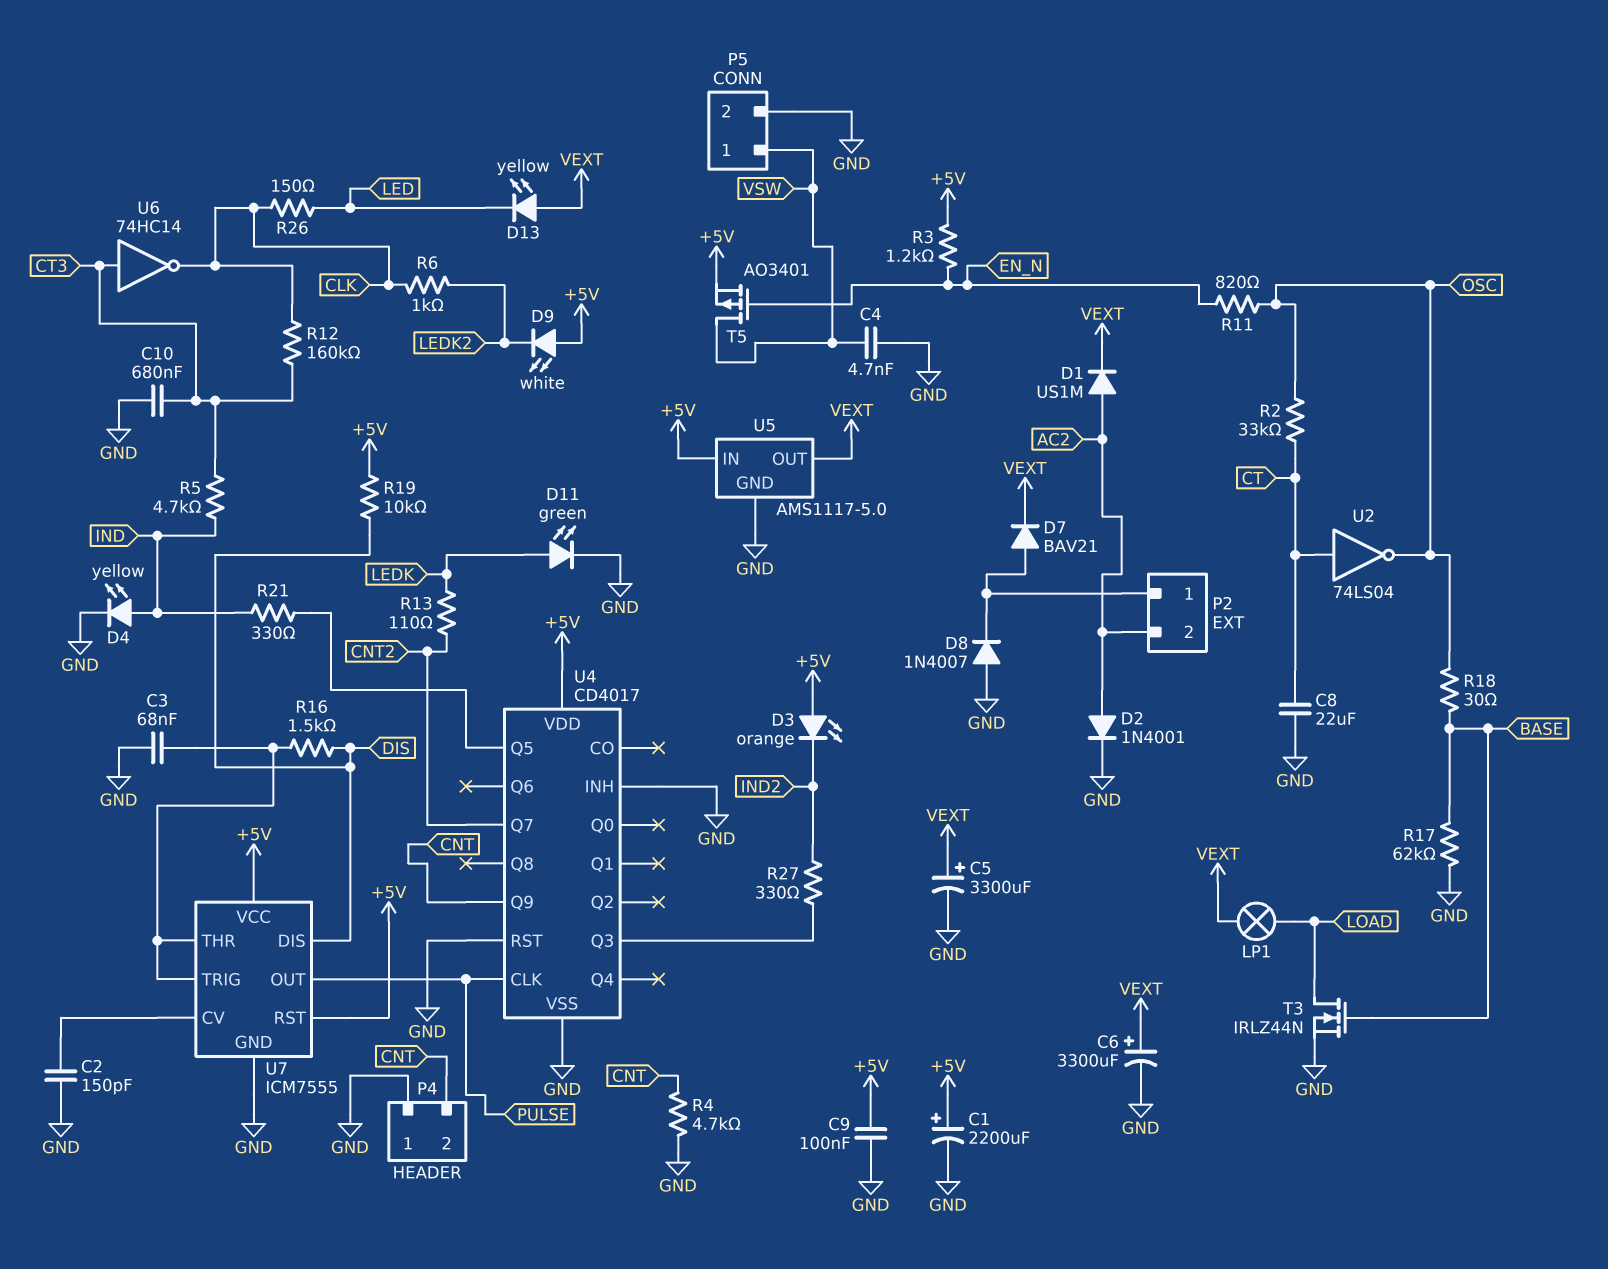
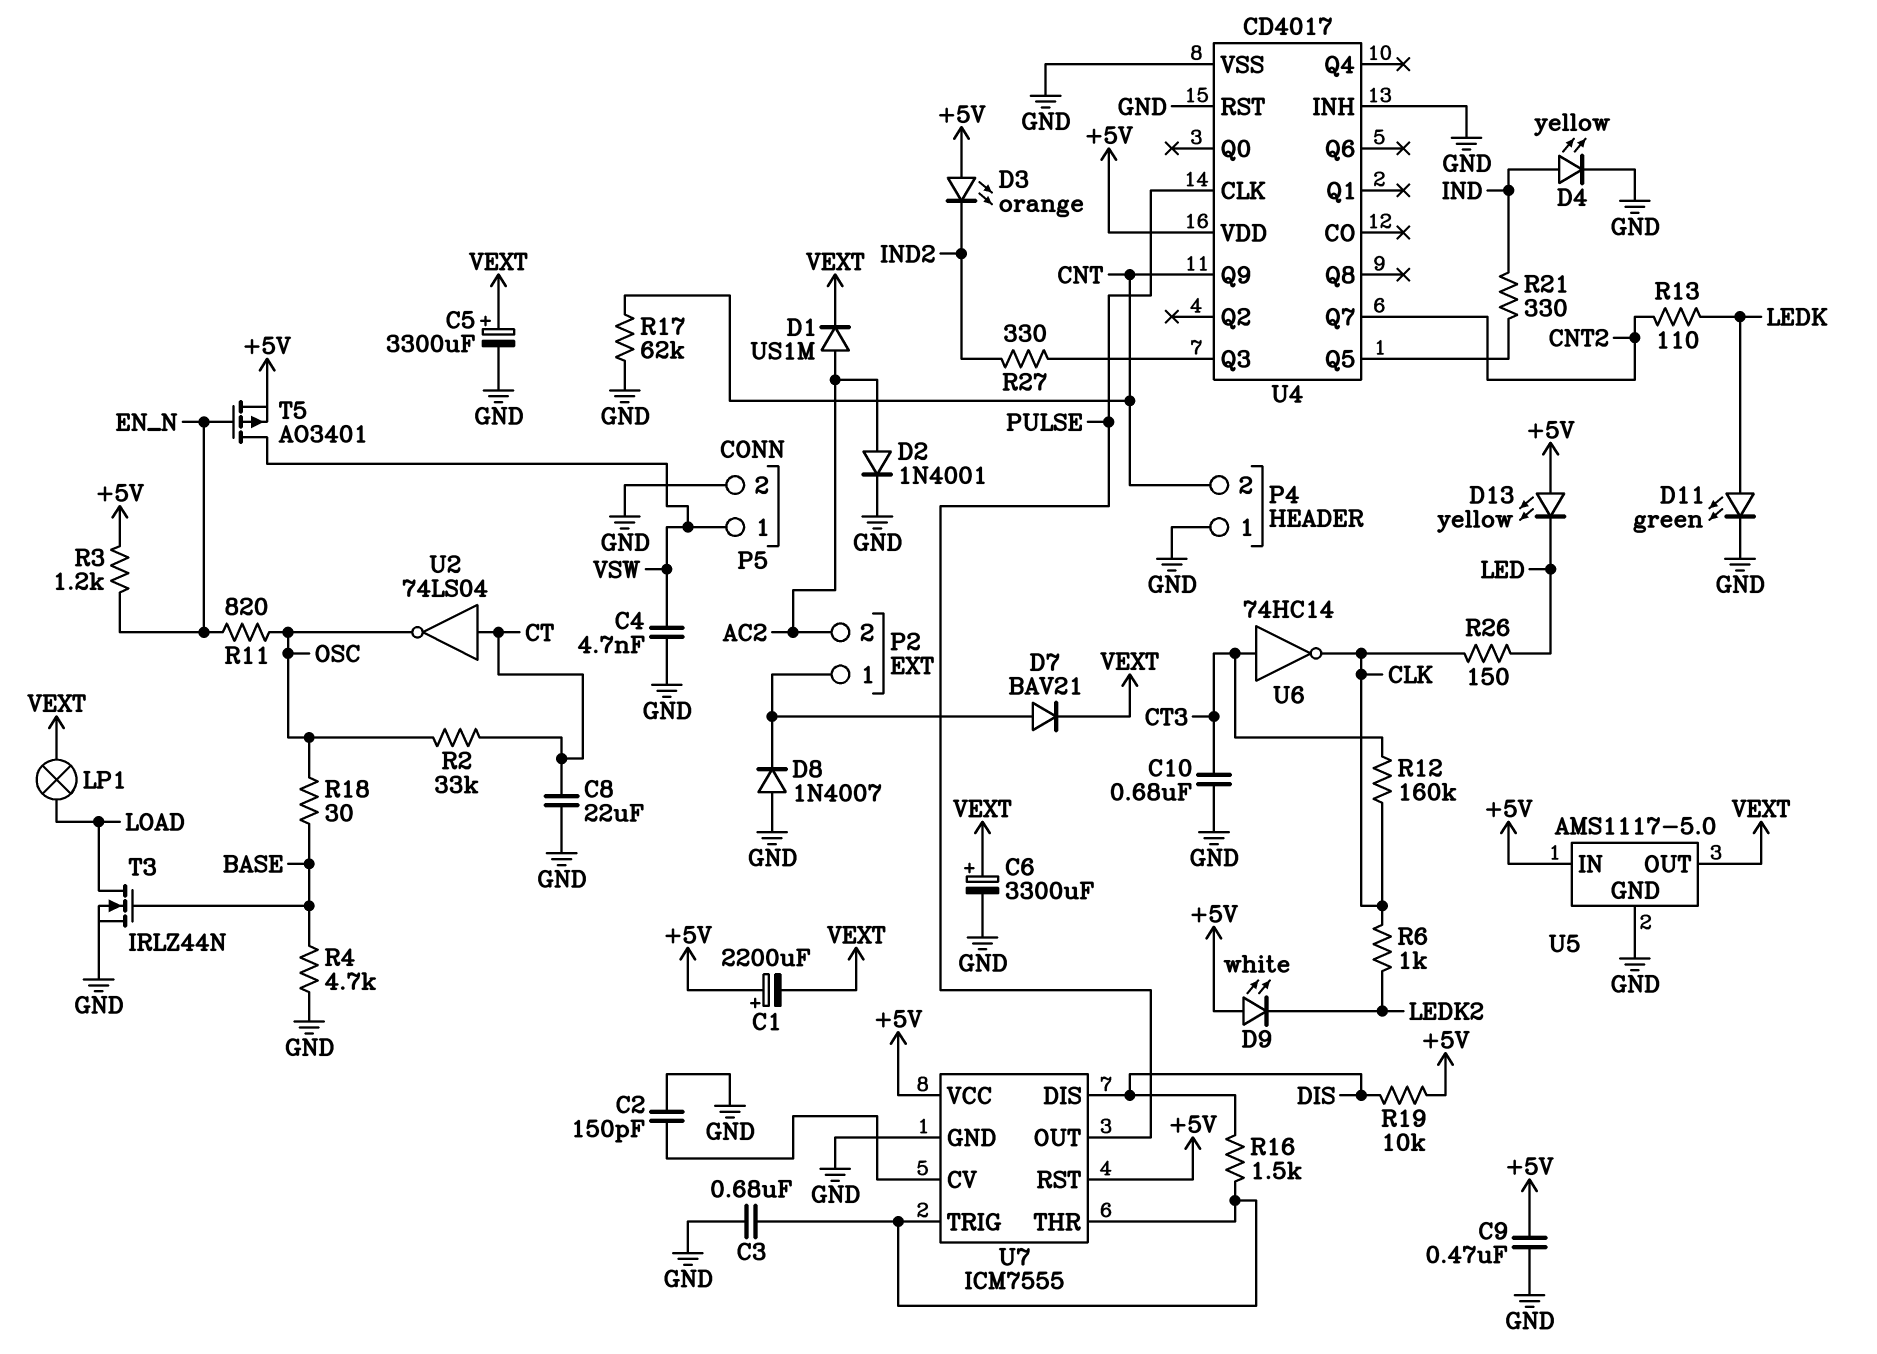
C1: 2200uF (plus +5V, minus GND) -> 2200uF (plus +5V, minus VEXT)
C3: 68nF (GND, U7/THR) -> 680nF (GND, U7/THR)
C9: 100nF (+5V, GND) -> 470nF (+5V, GND)
D13: LED yellow (A VEXT, K LED) -> LED yellow (A +5V, K LED)
R4: 4.7k (CNT, GND) -> 4.7k (BASE, GND)
R5: 4.7k (CT3, IND) -> none
R17: 62k (BASE, GND) -> 62k (CNT, GND)

